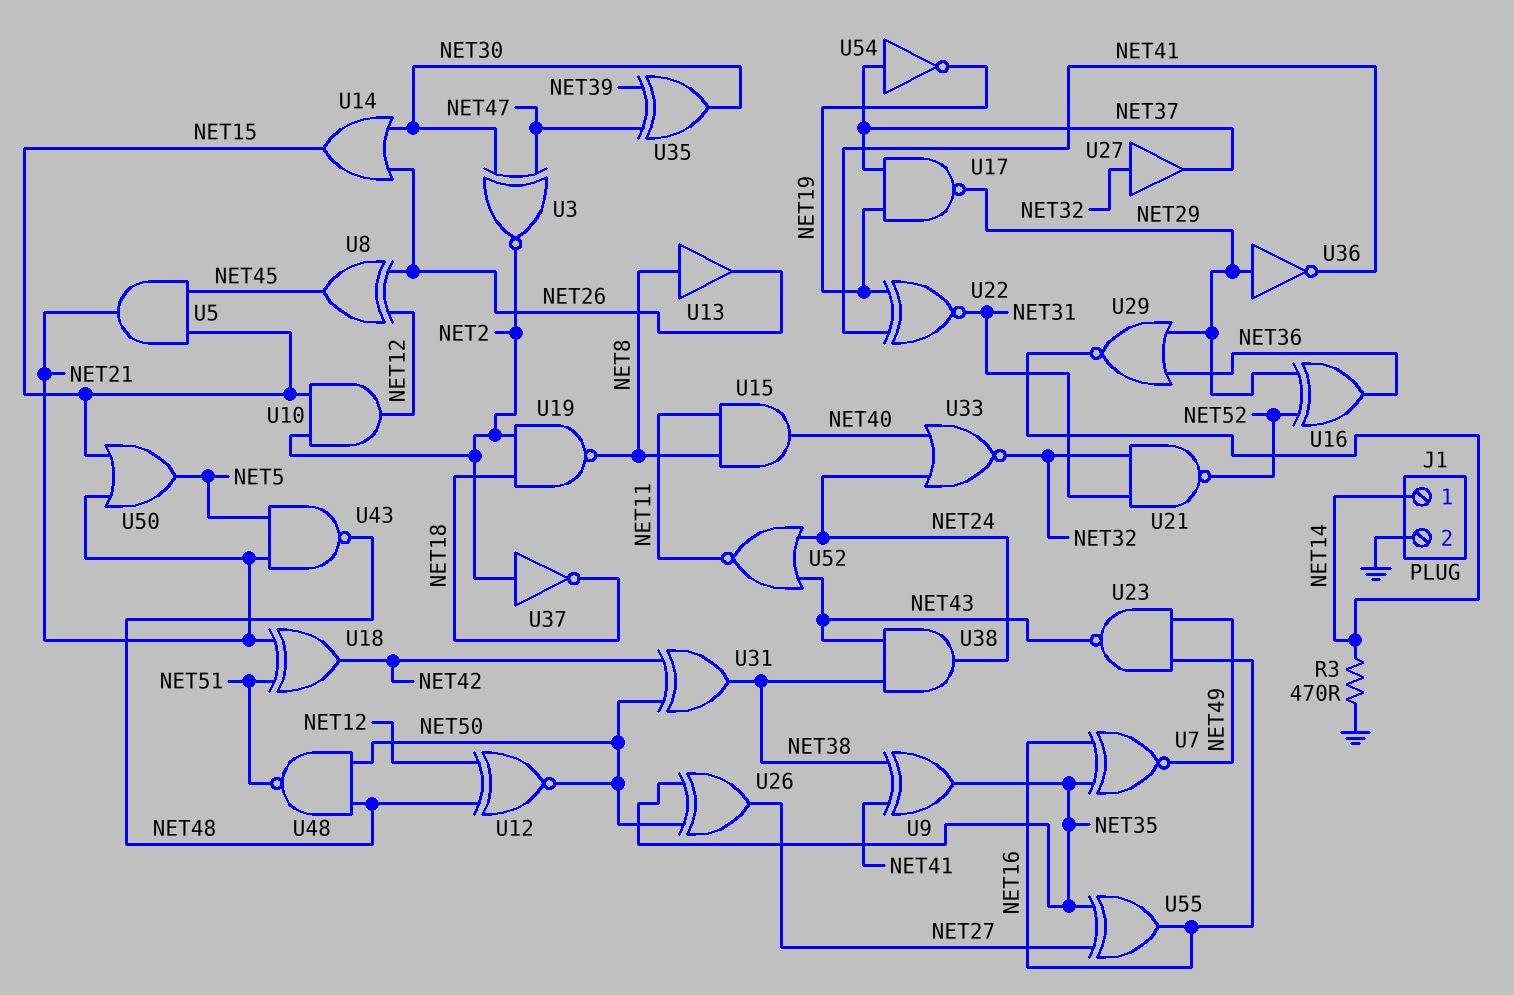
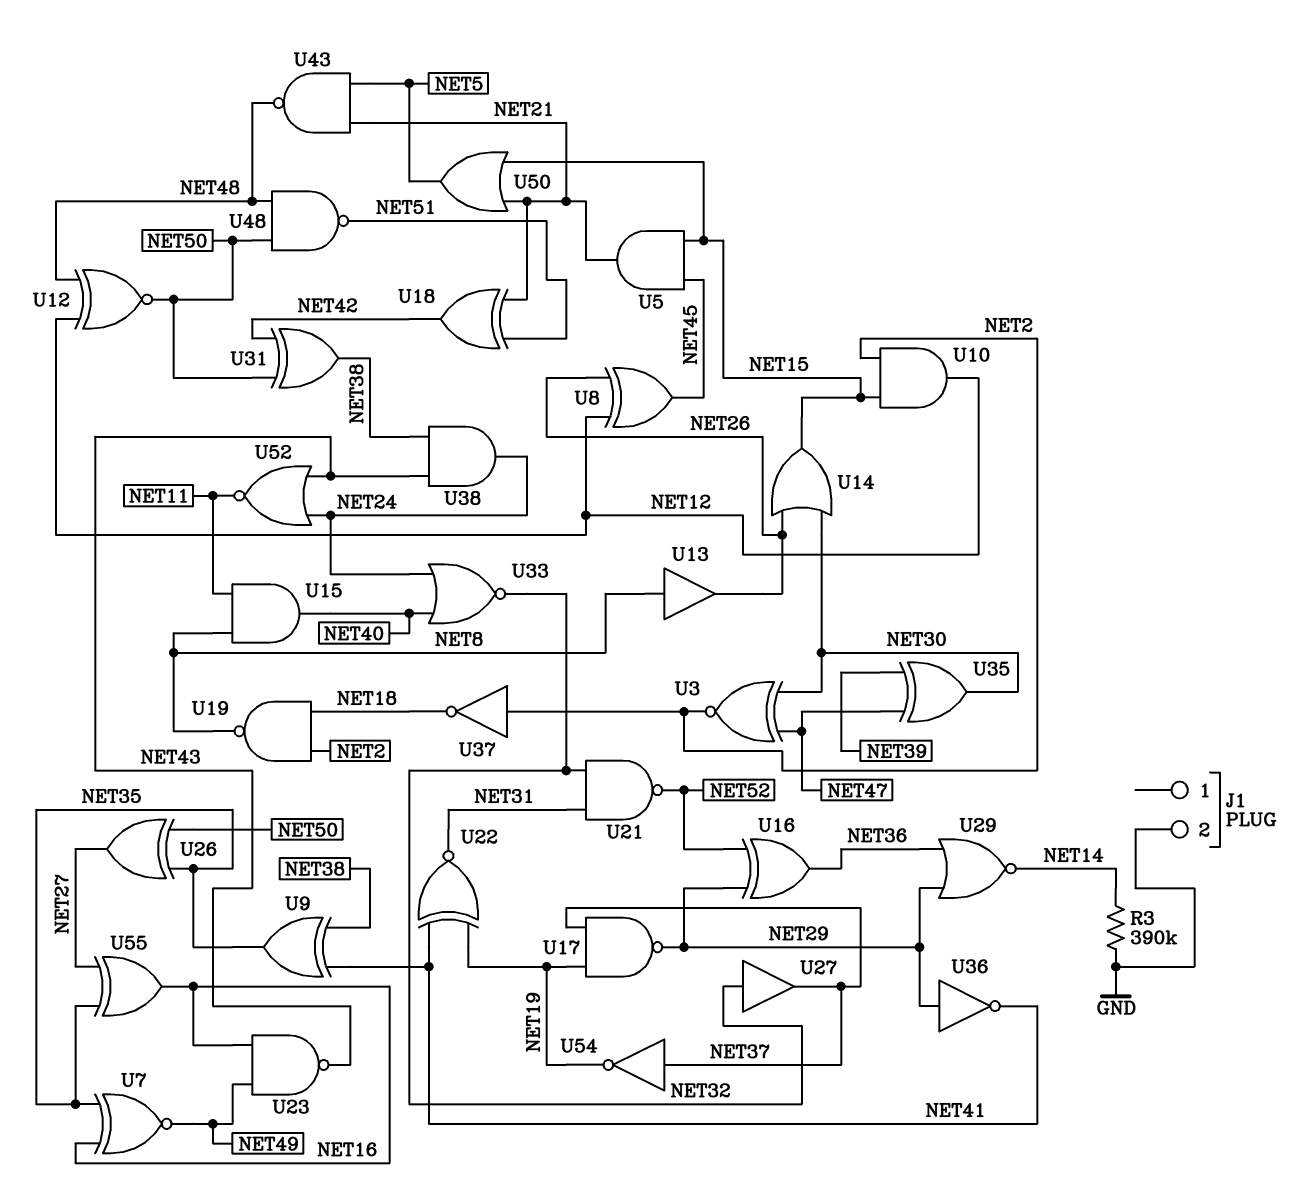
J1 pin 1: NET14 -> none
R3: 470 (GND, NET14) -> 390k (GND, NET14)

